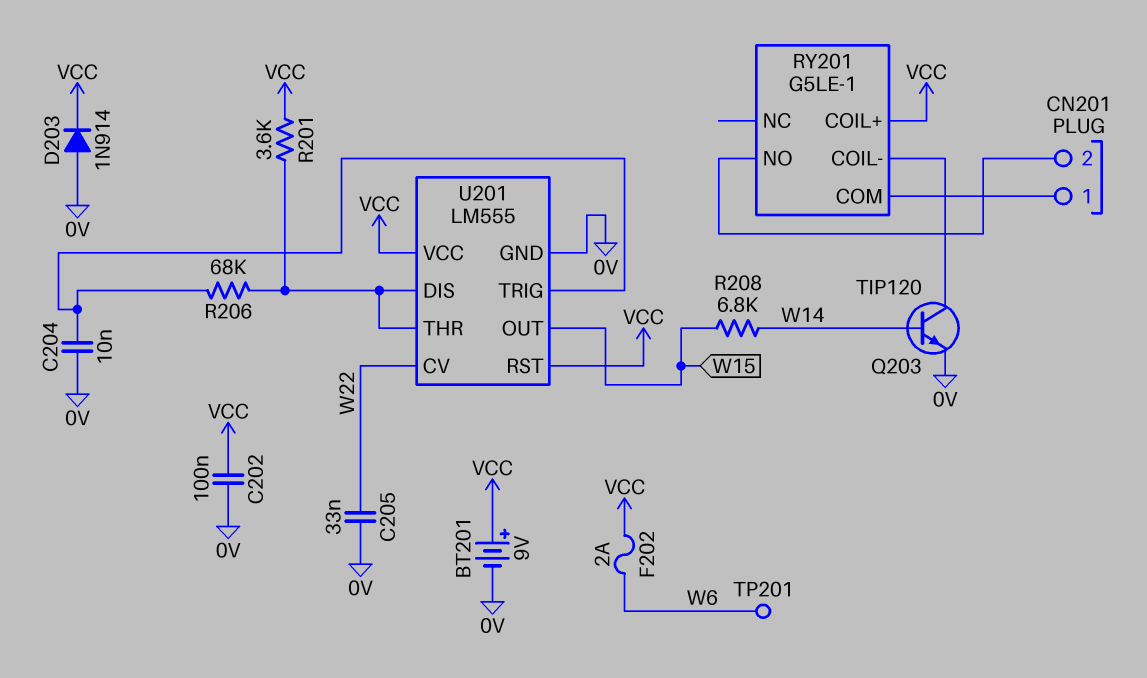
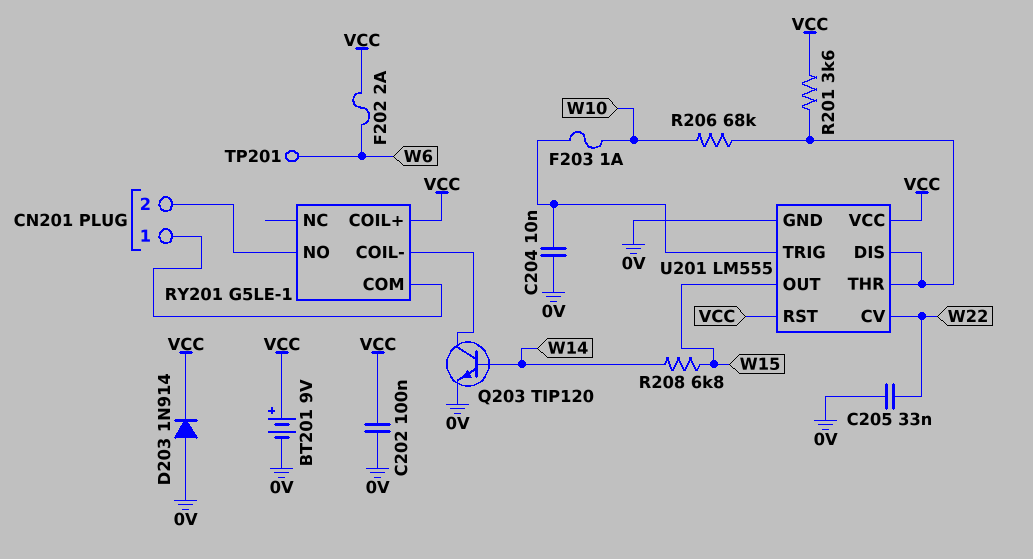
F203: none -> 1A (U201/TRIG, W10)
R206: 68k (U201/DIS, U201/TRIG) -> 68k (U201/DIS, W10)

